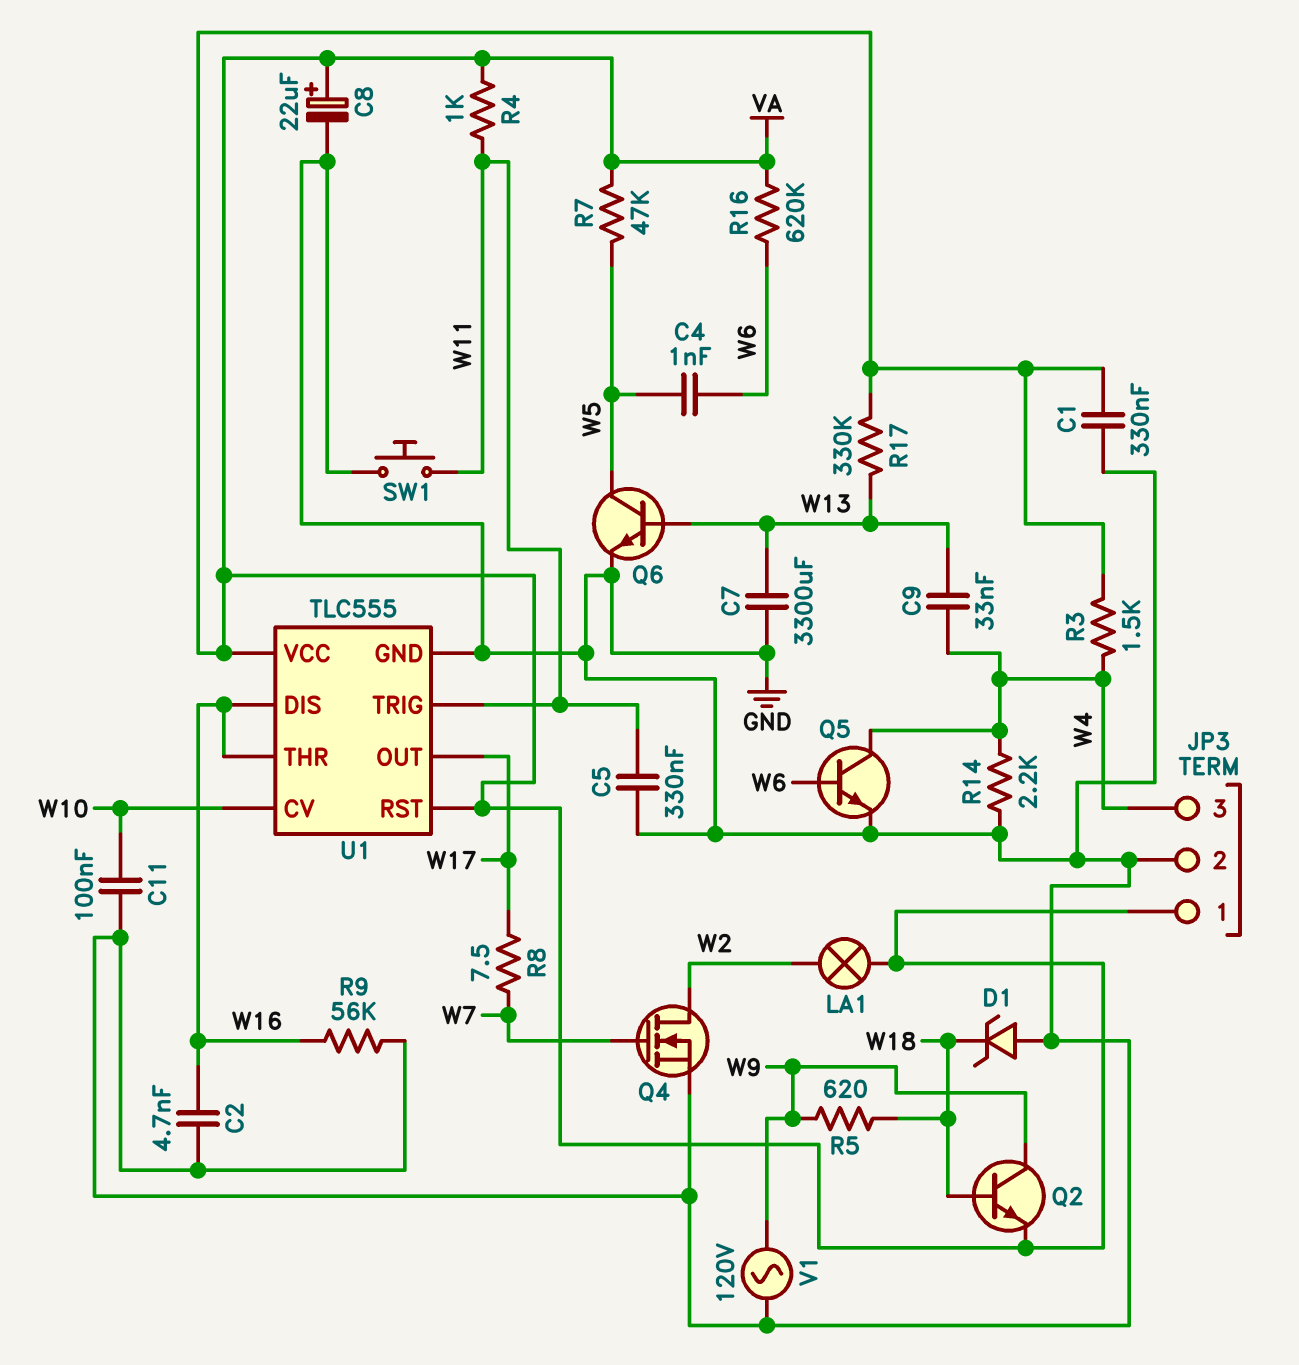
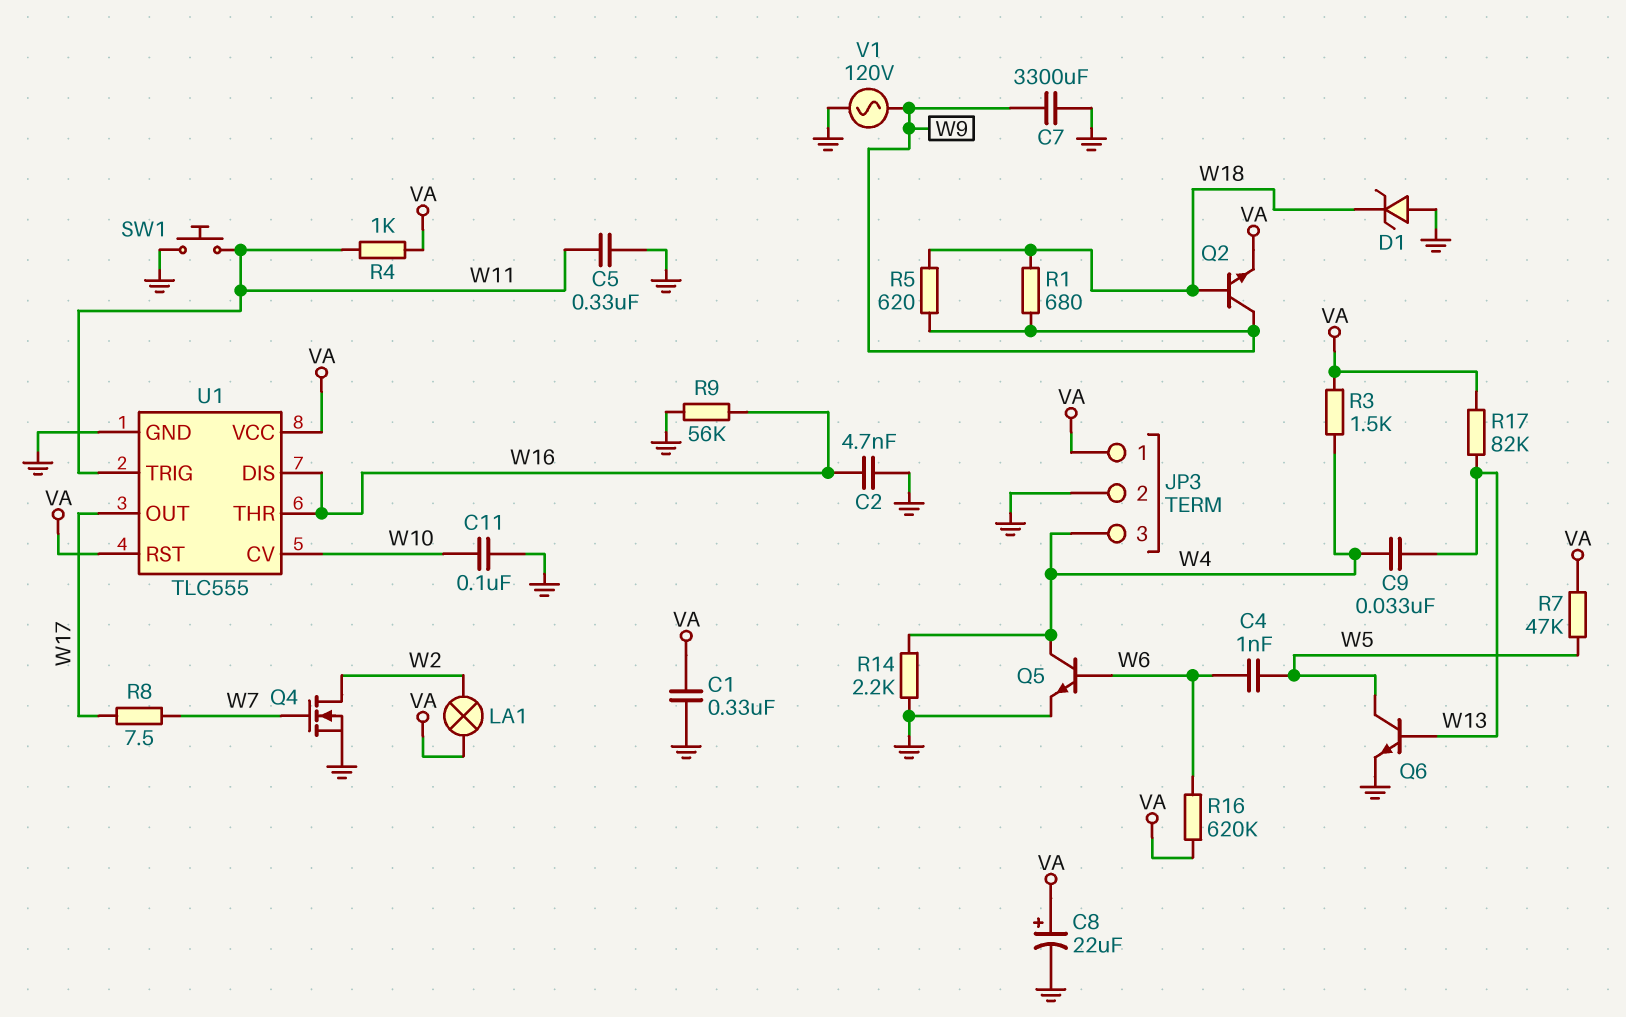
C7: 3300uF (GND, W13) -> 3300uF (GND, W9)
R1: none -> 680 (W9, W18)
R17: 330k (VA, W13) -> 82k (VA, W13)

